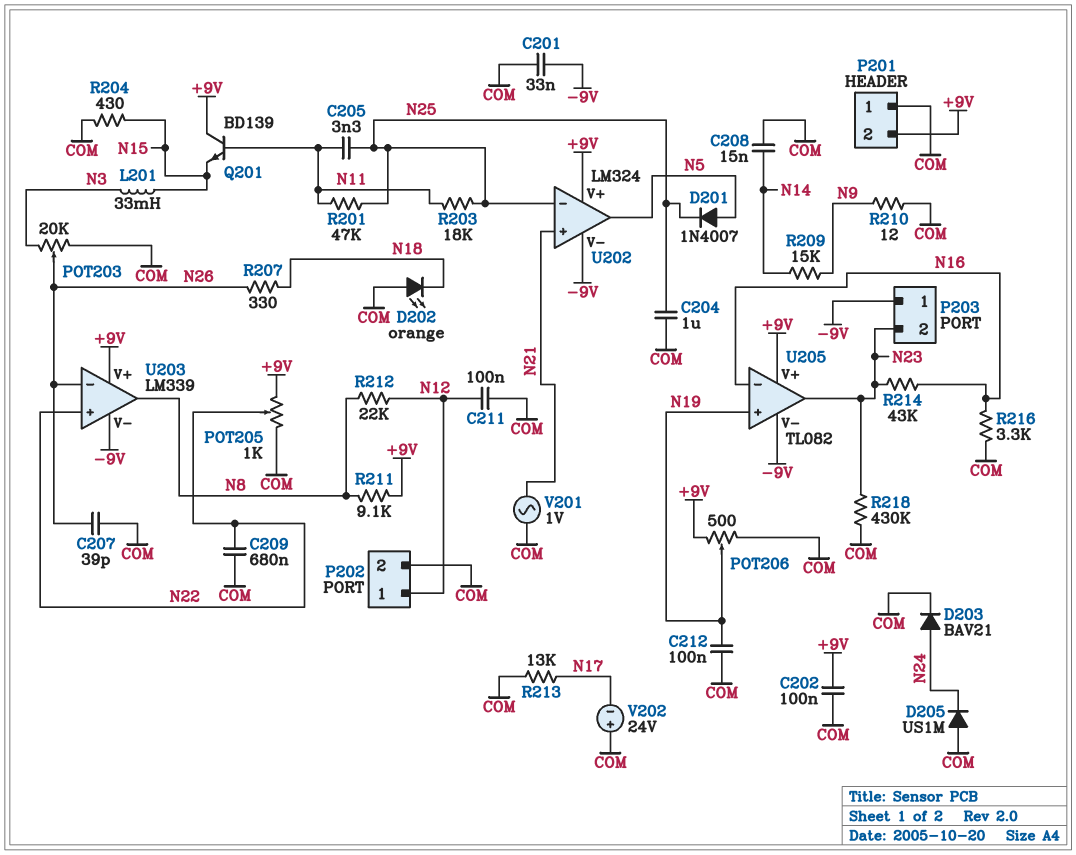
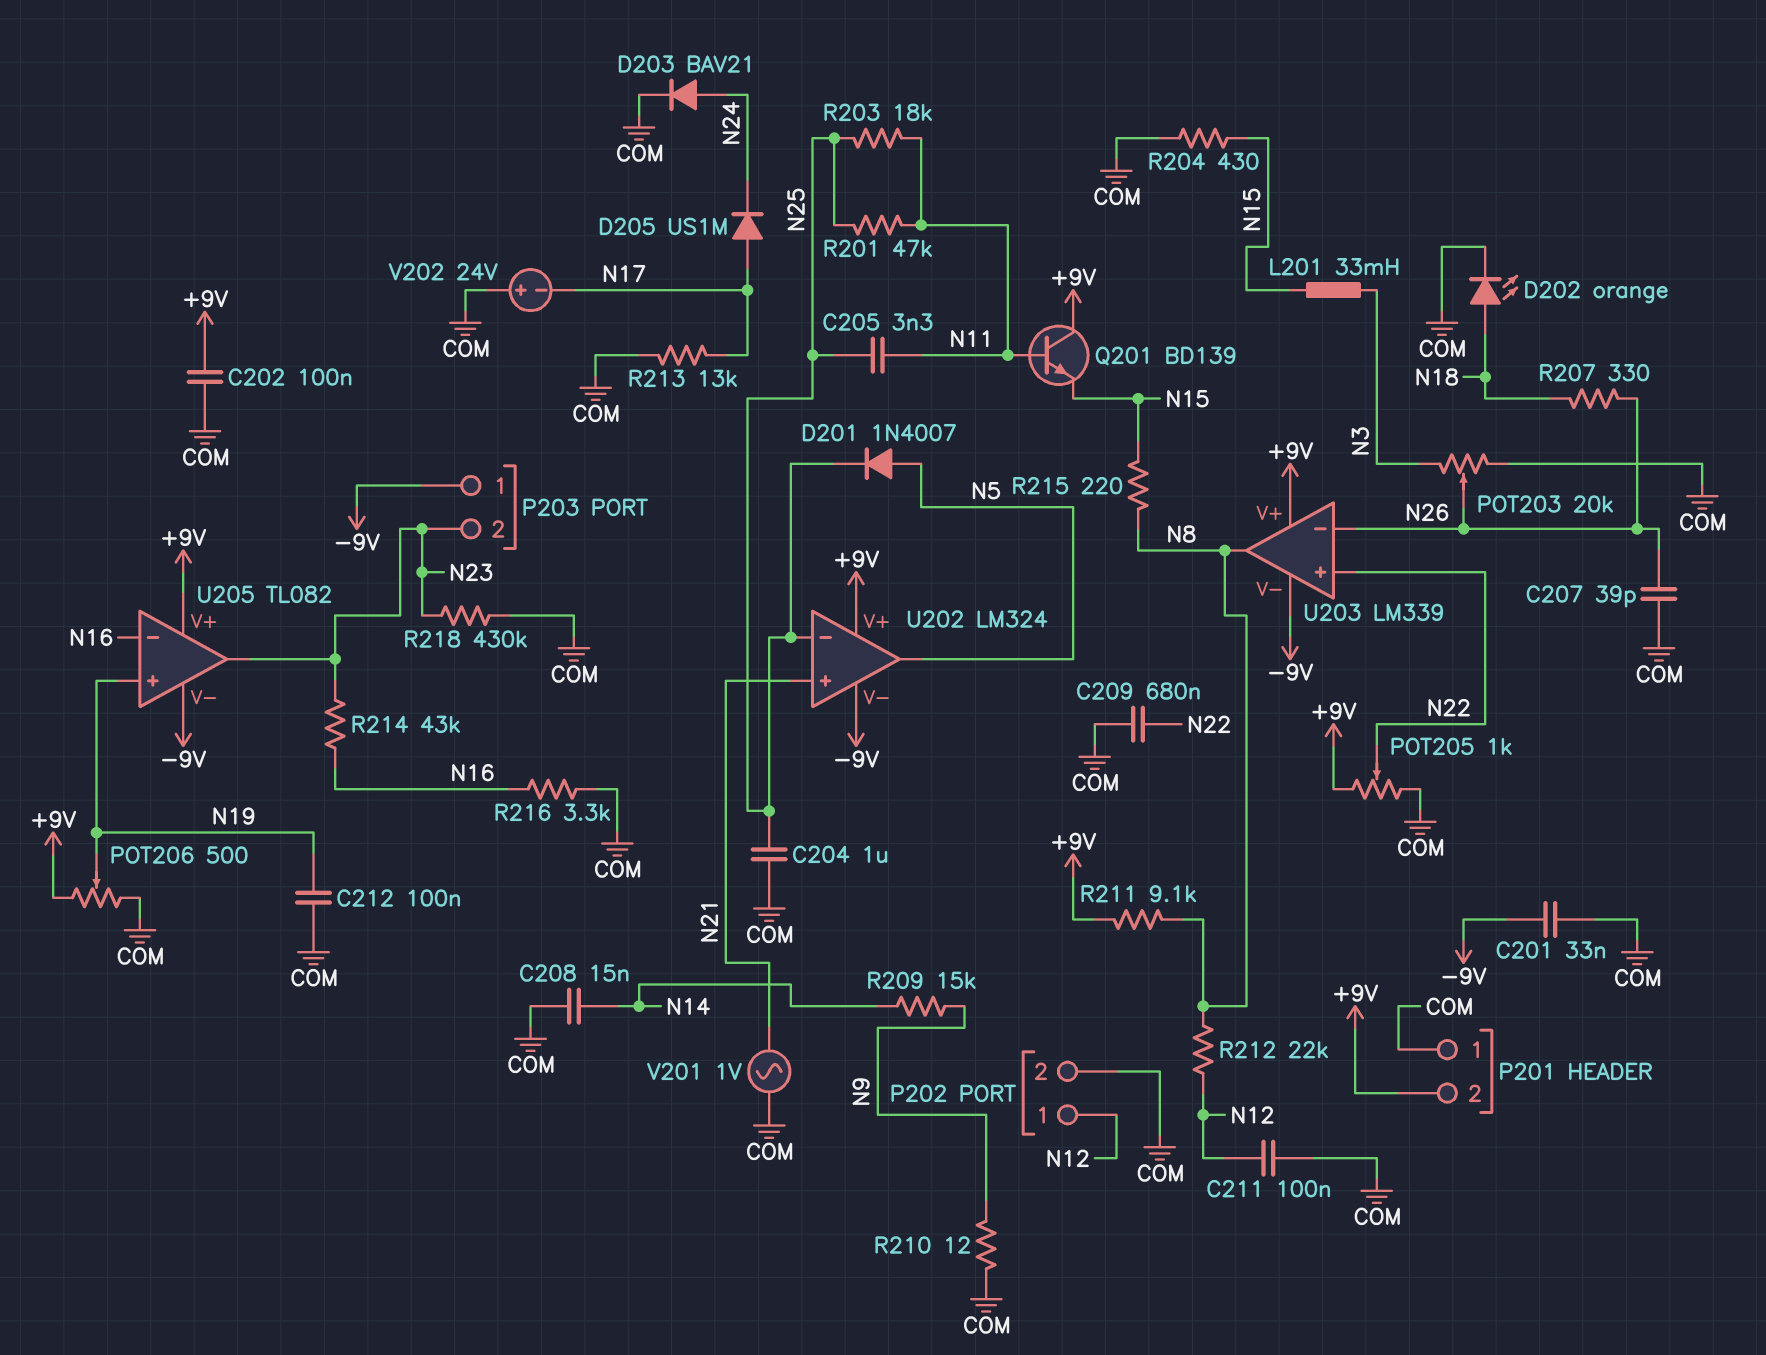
D202: LED orange (A COM, K N18) -> LED orange (A N18, K COM)
D205: diode US1M (A COM, K N24) -> diode US1M (A N17, K N24)
R215: none -> 220 (N8, N15)

